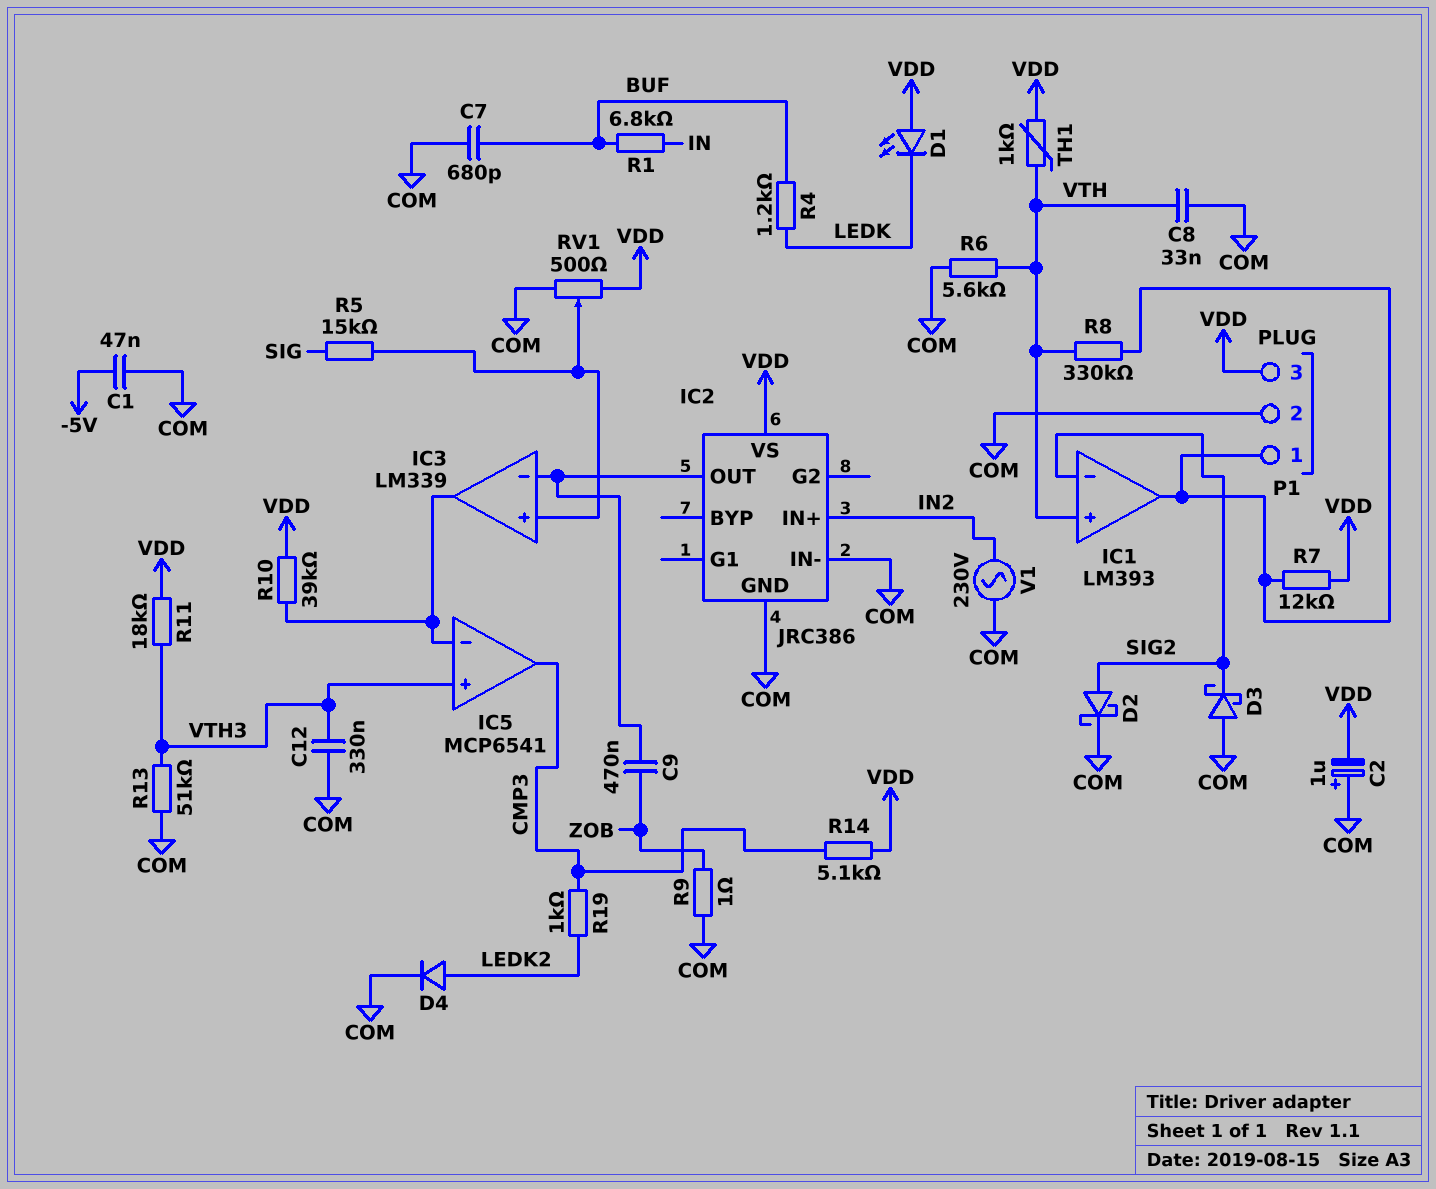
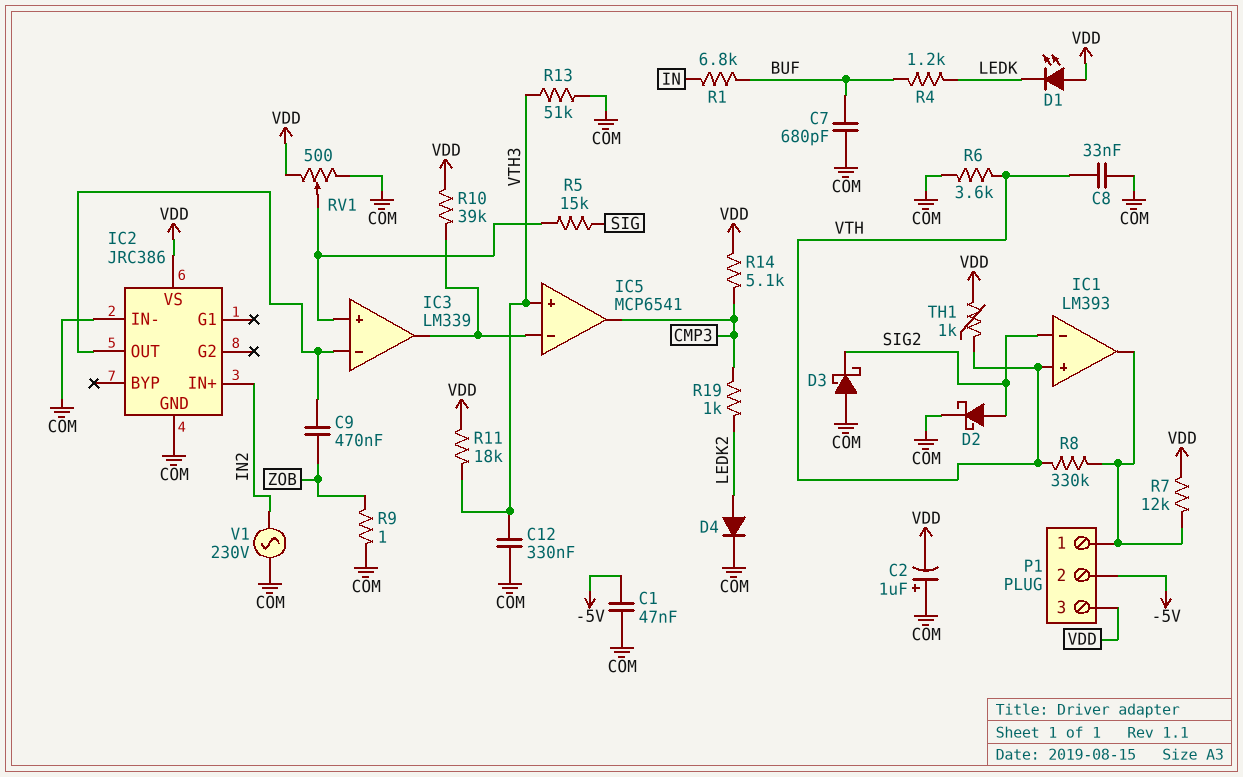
P1 pin 2: COM -> -5V
R6: 5.6k (COM, VTH) -> 3.6k (COM, VTH)

